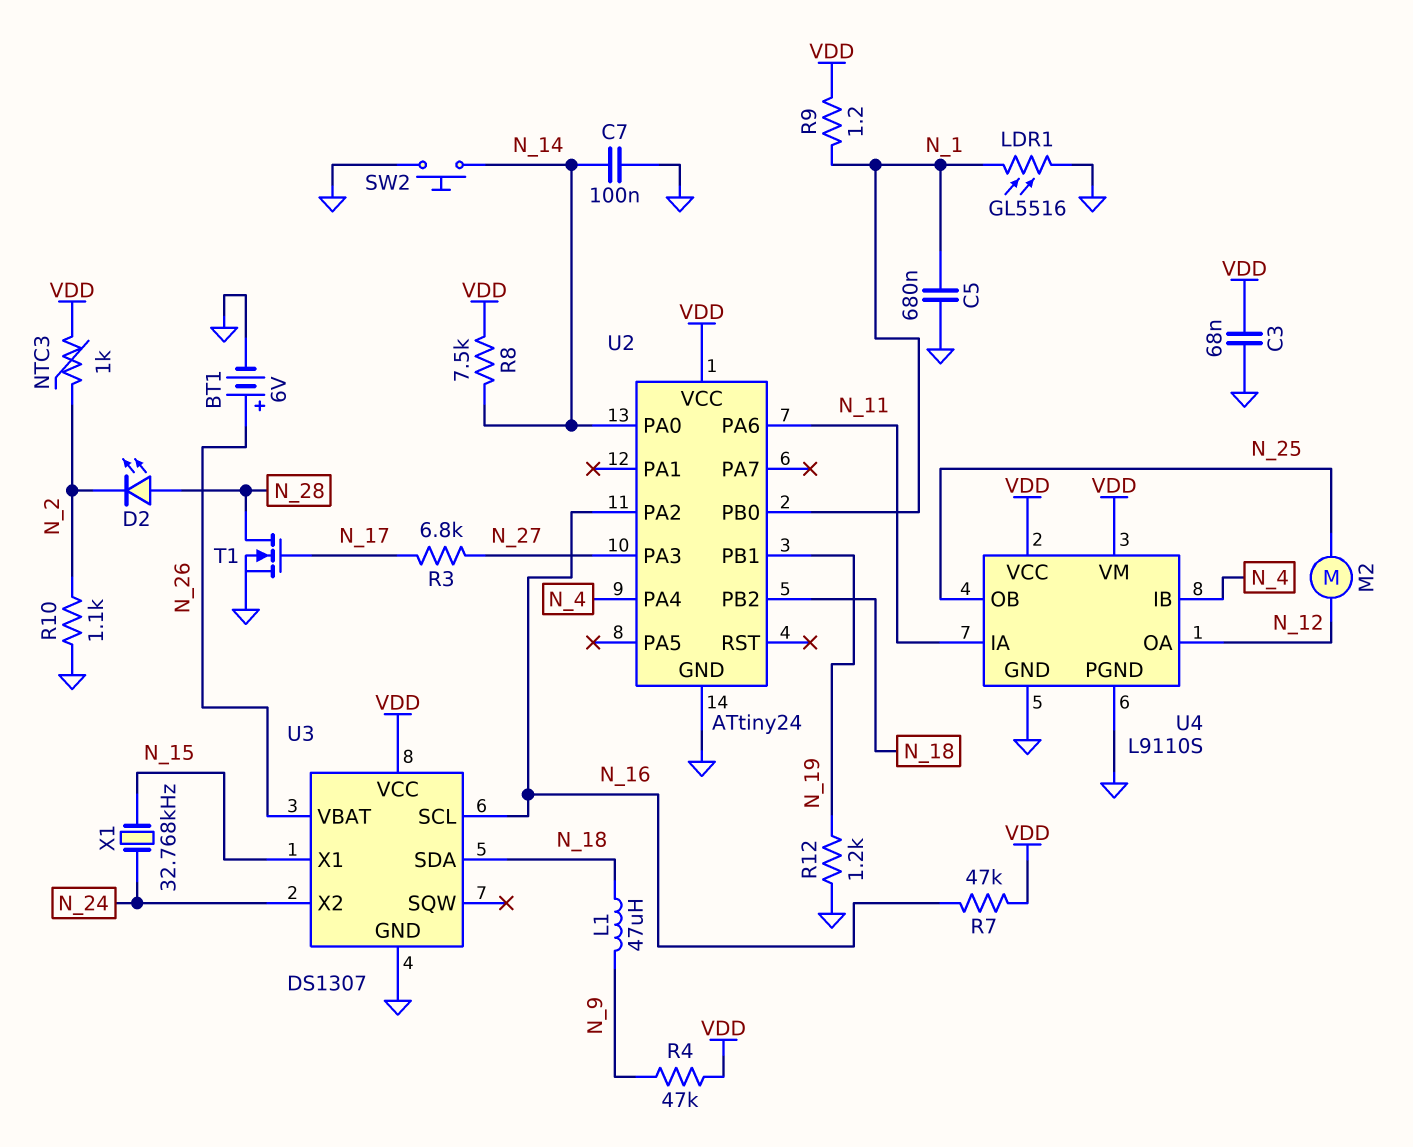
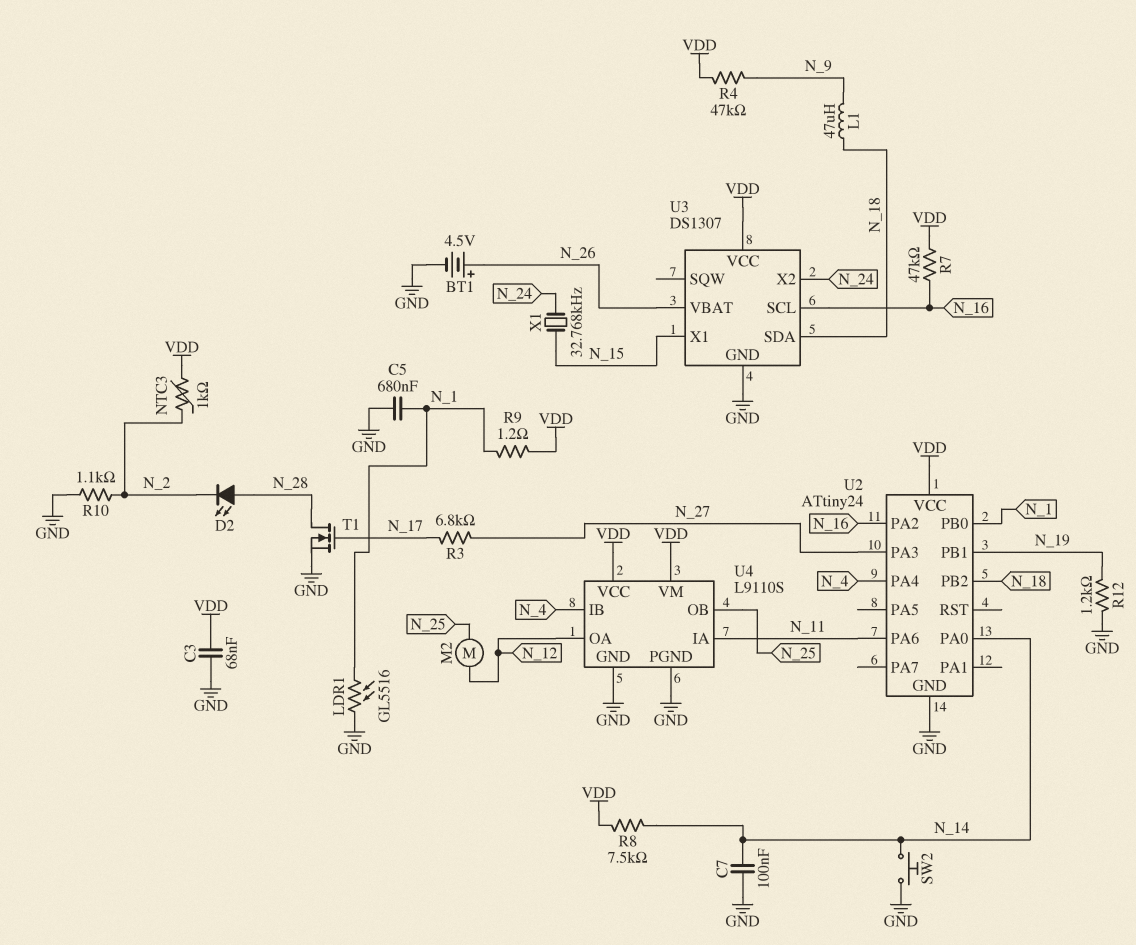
BT1: 6V (plus N_26, minus GND) -> 4.5V (plus N_26, minus GND)

